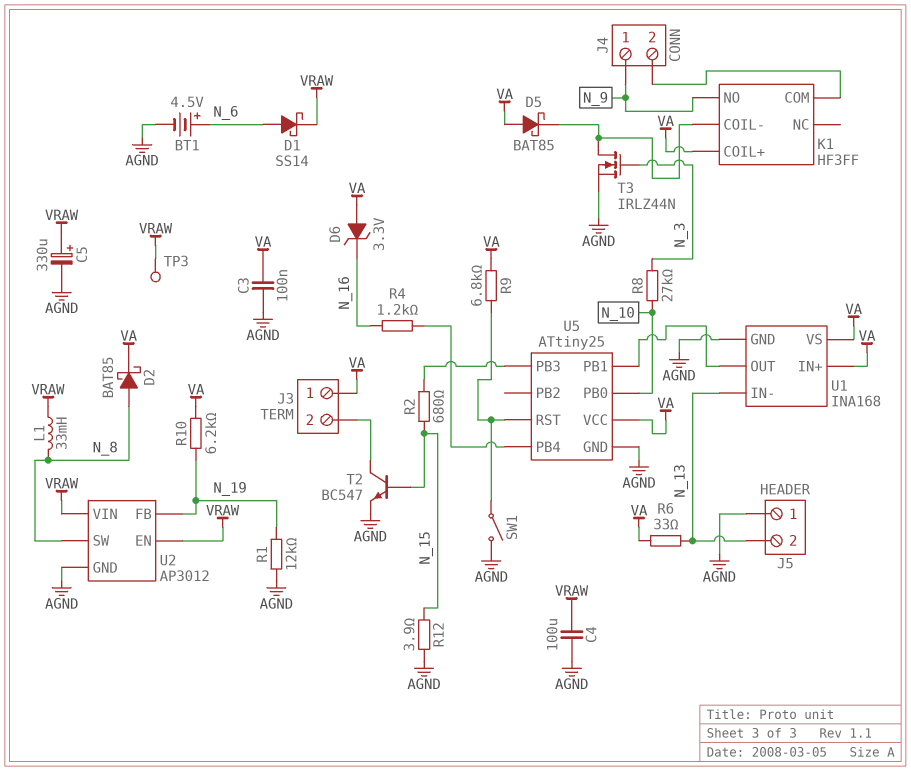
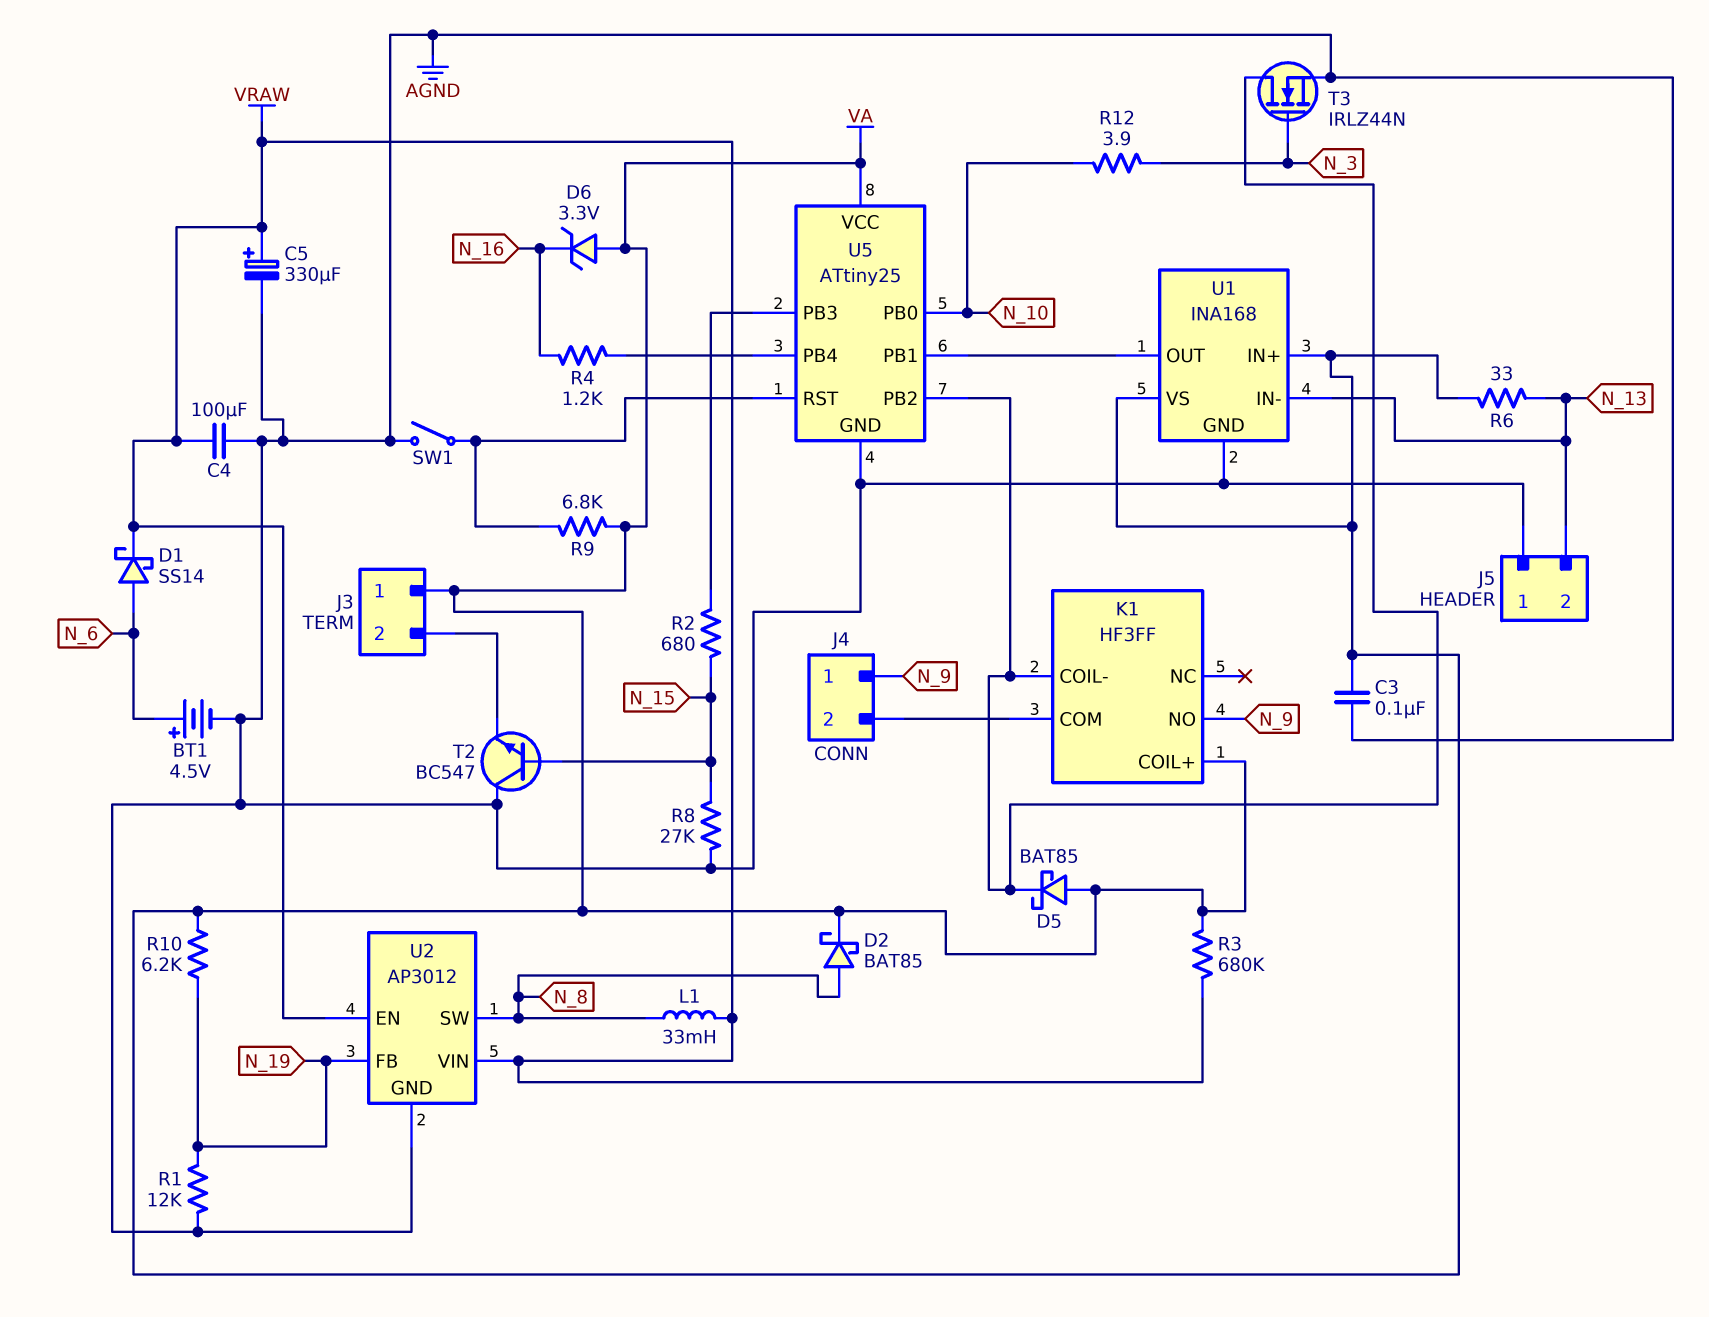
R3: none -> 680k (VA, VRAW)
R8: 27k (N_3, N_10) -> 27k (AGND, N_15)
R12: 3.9 (AGND, N_15) -> 3.9 (N_3, N_10)
T2: NPN BC547 (B N_15, C J3/2, E AGND) -> NPN BC547 (B N_15, C AGND, E J3/2)
TP3: test point (VRAW) -> none
U5 pin PB2: none -> K1/COIL-

